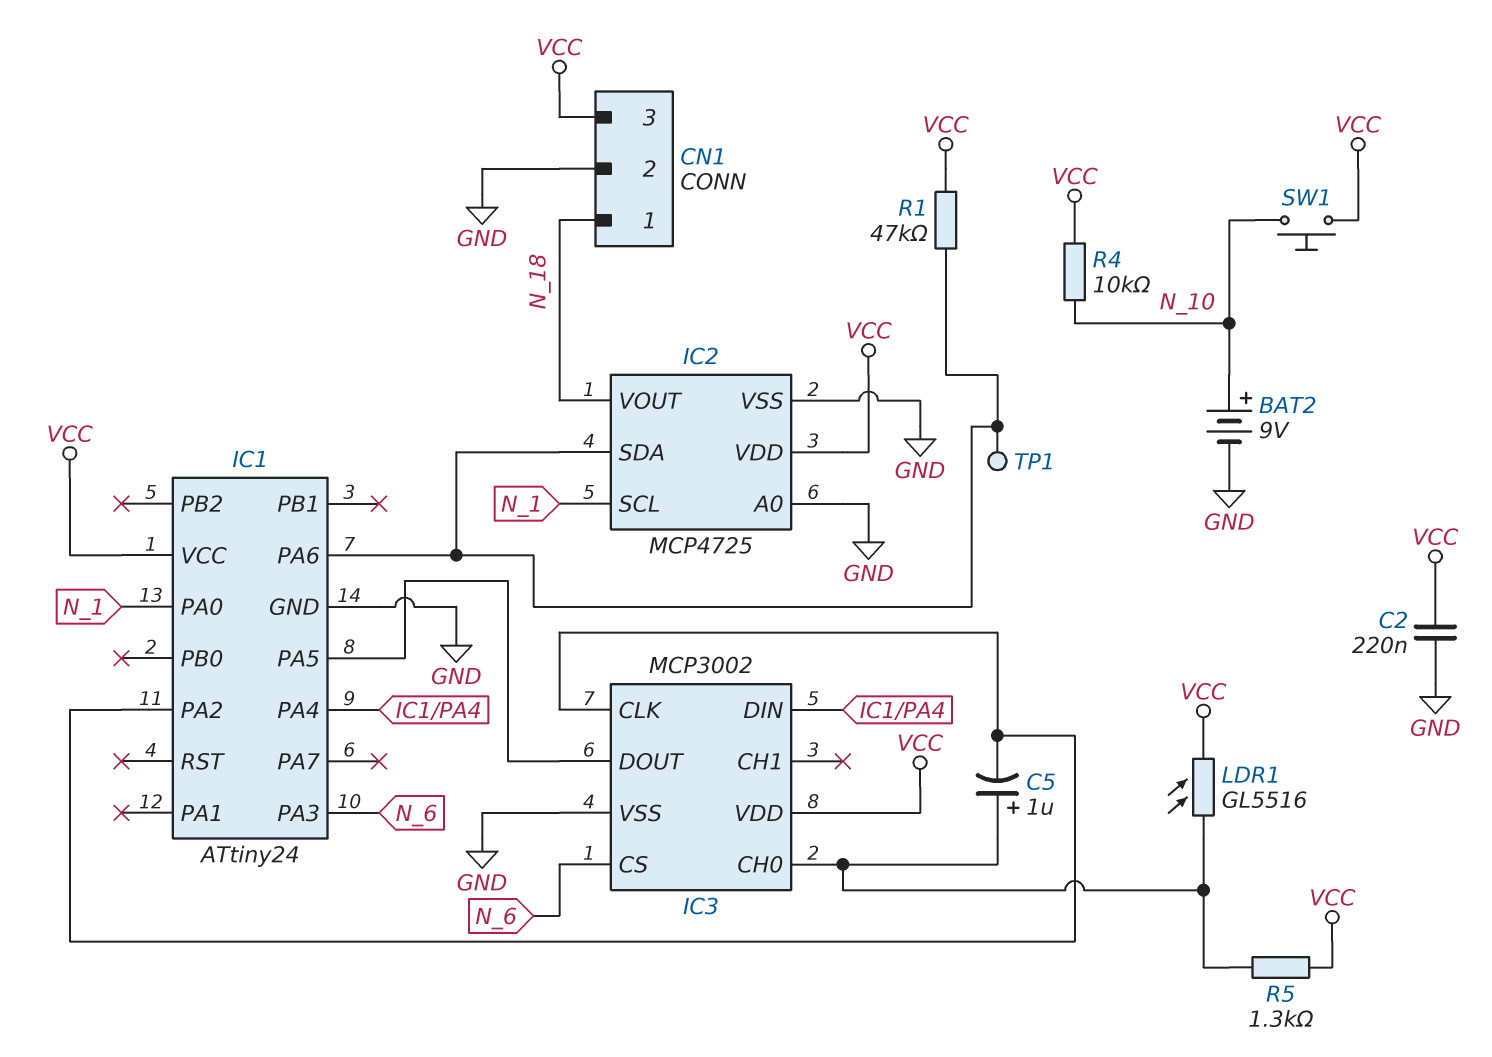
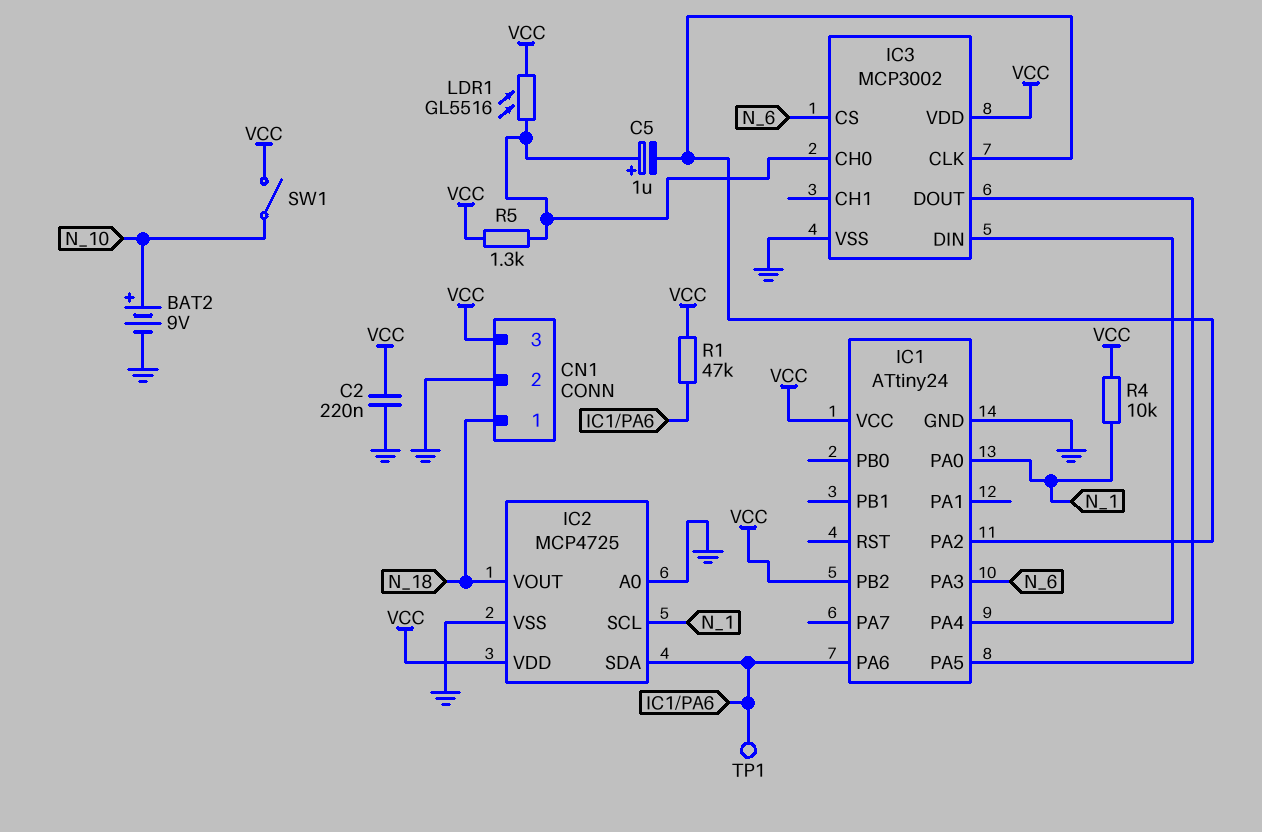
IC1 pin PB2: none -> VCC
R4: 10k (N_10, VCC) -> 10k (N_1, VCC)
SW1: button (N_10, VCC) -> switch (N_10, VCC)

